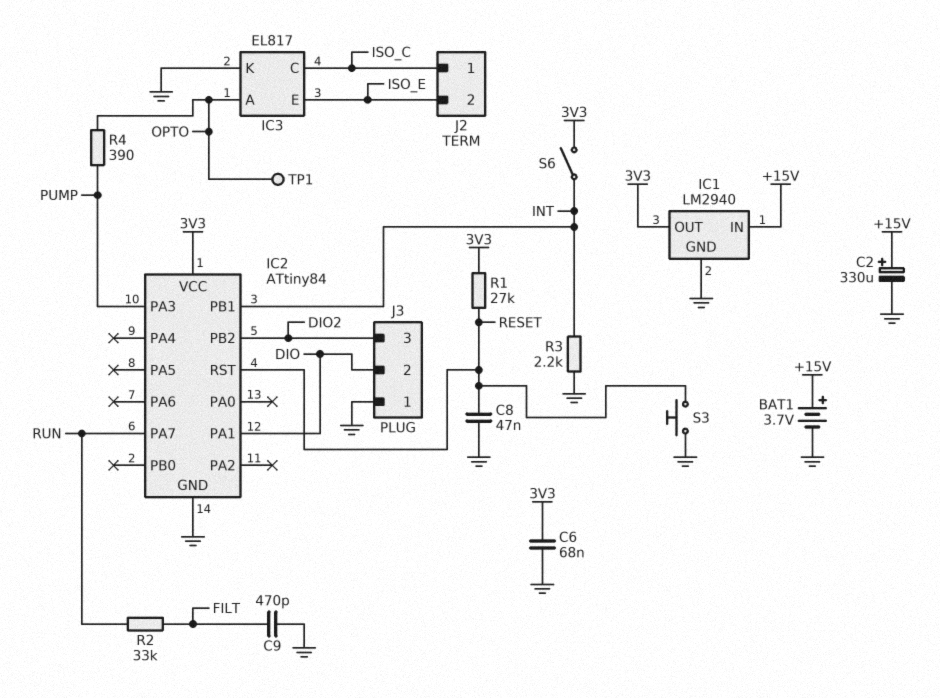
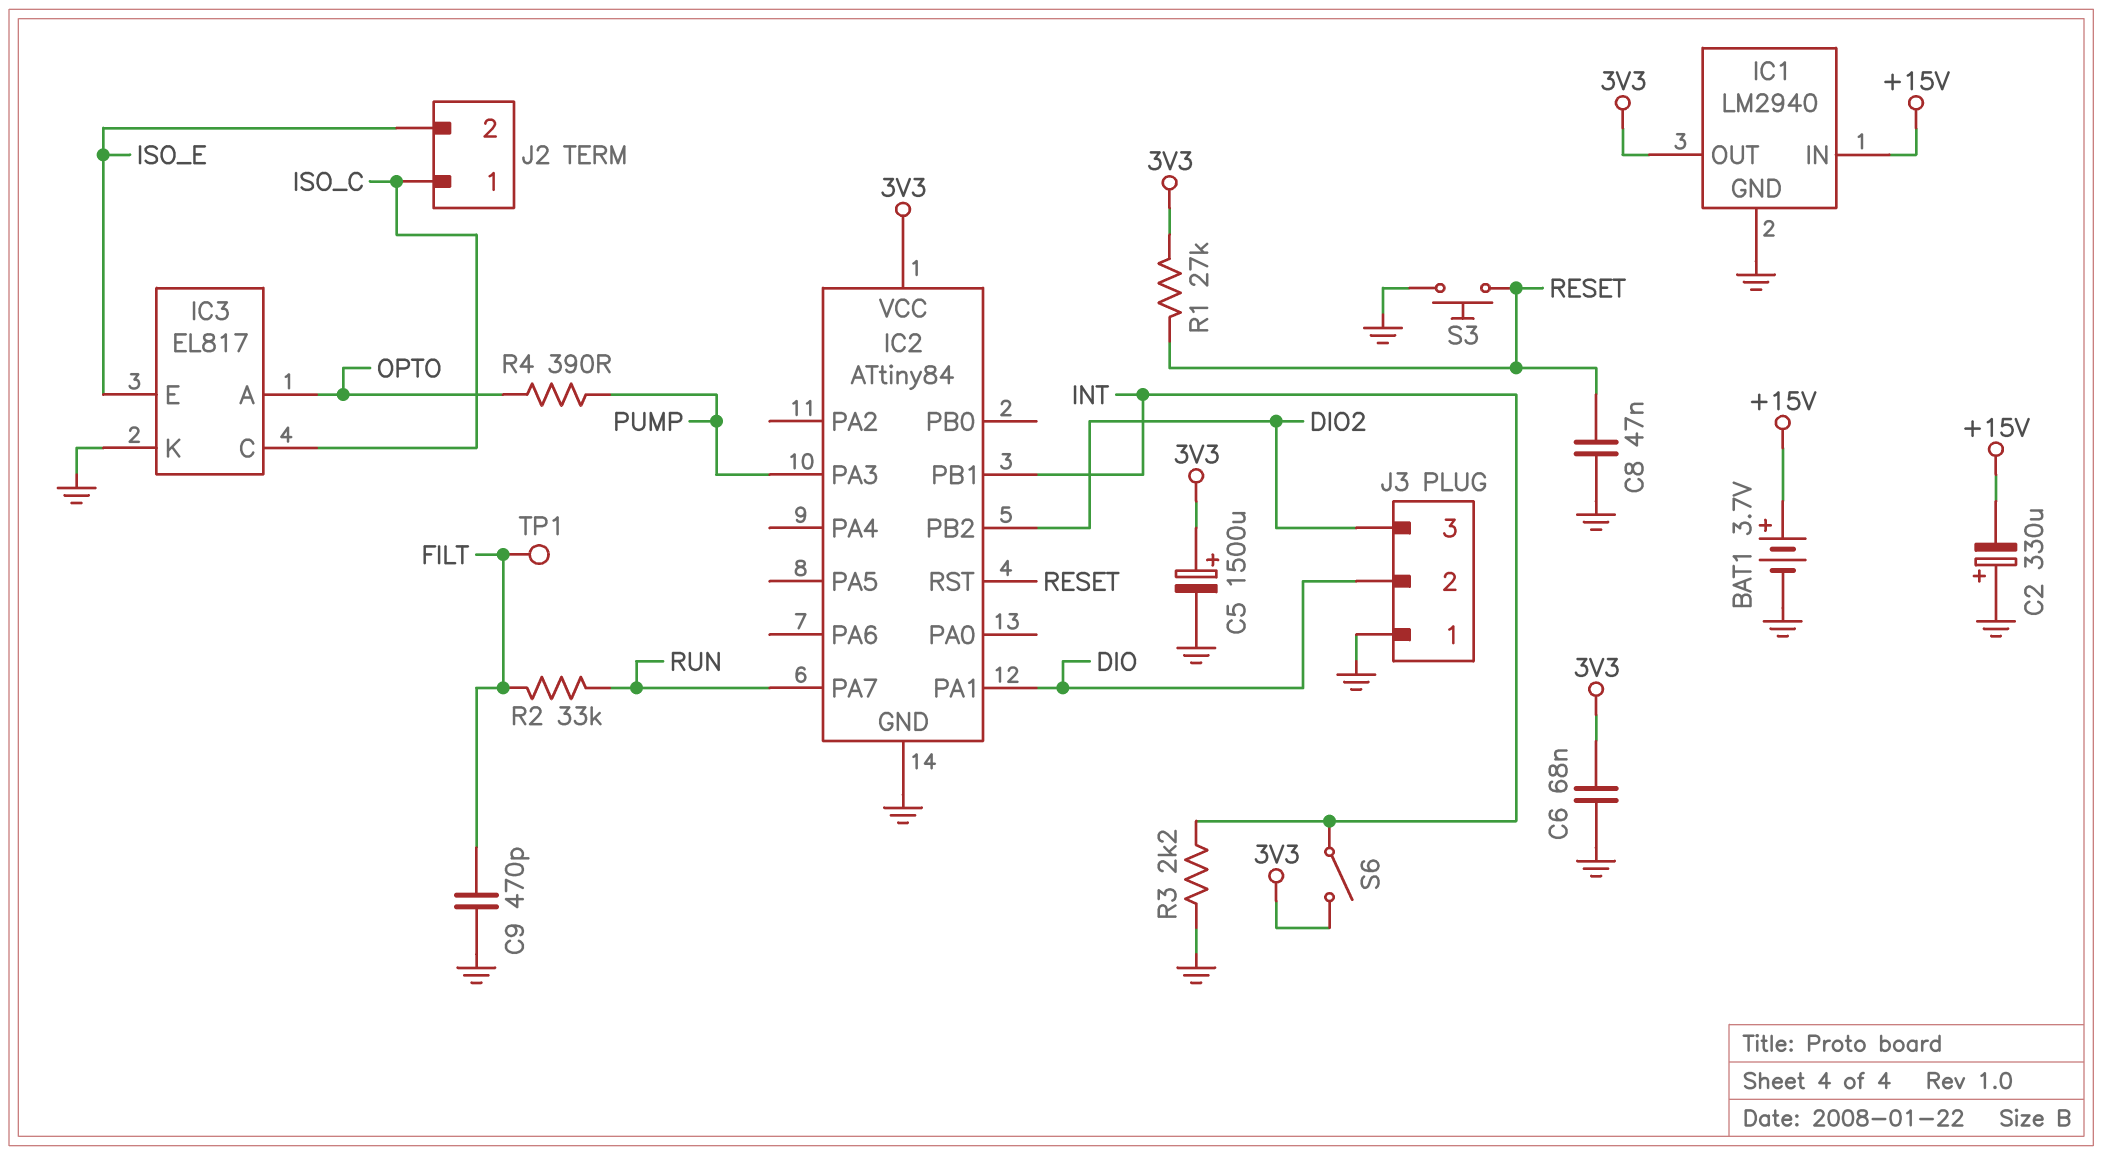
C2: 330uF (plus +15V, minus GND) -> 330uF (plus GND, minus +15V)
C5: none -> 1500uF (plus 3V3, minus GND)
TP1: test point (OPTO) -> test point (FILT)

